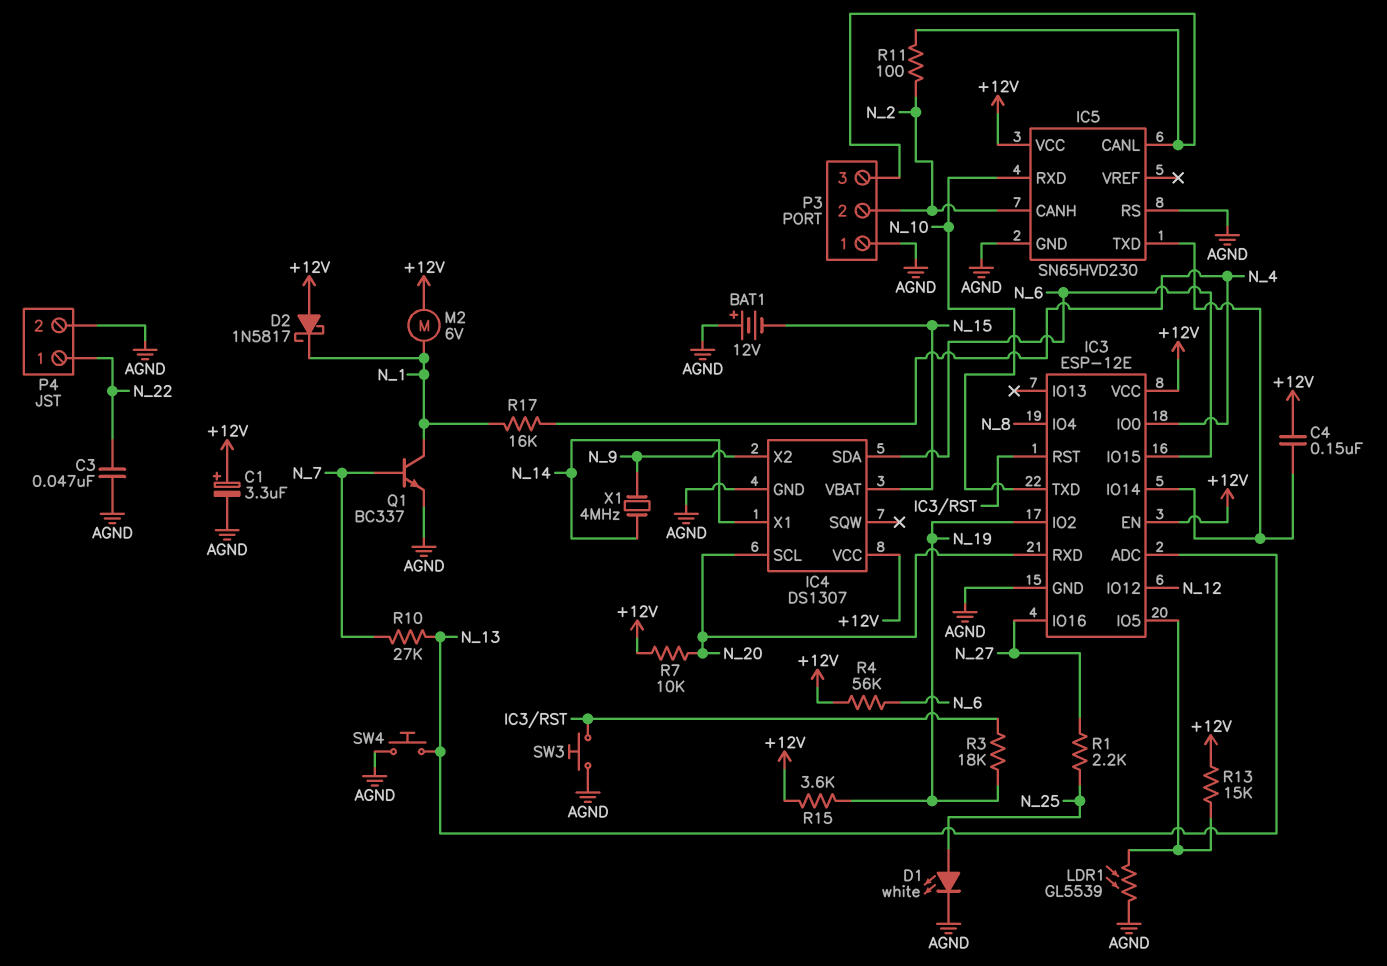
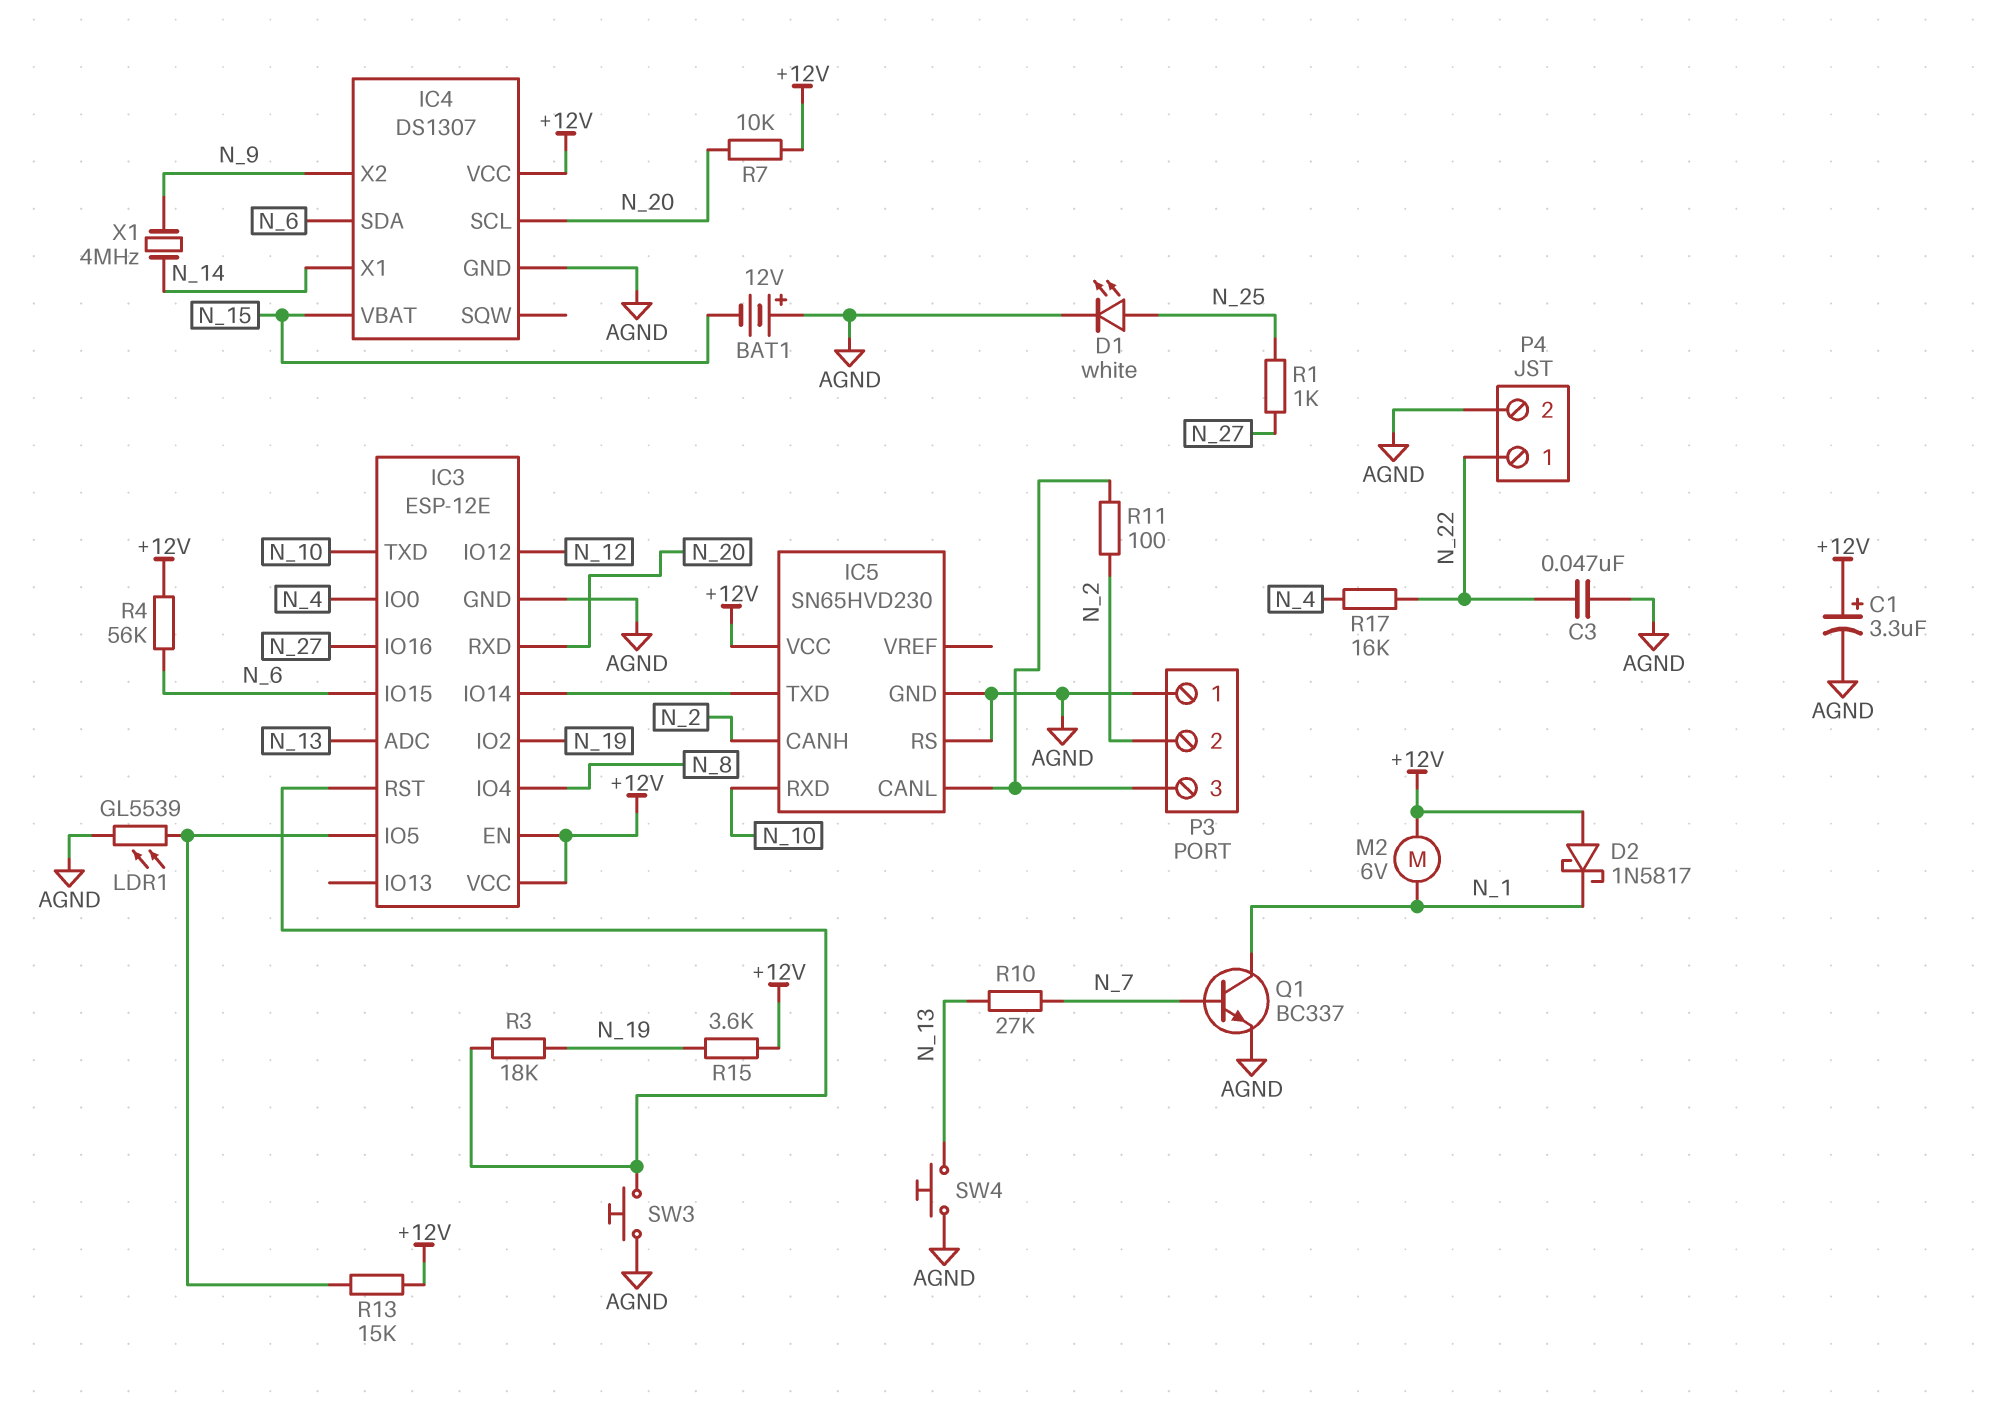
C4: 150nF (+12V, IC3/IO14) -> none
R1: 2.2k (N_25, N_27) -> 1k (N_25, N_27)
R17: 16k (N_1, N_4) -> 16k (N_4, N_22)

